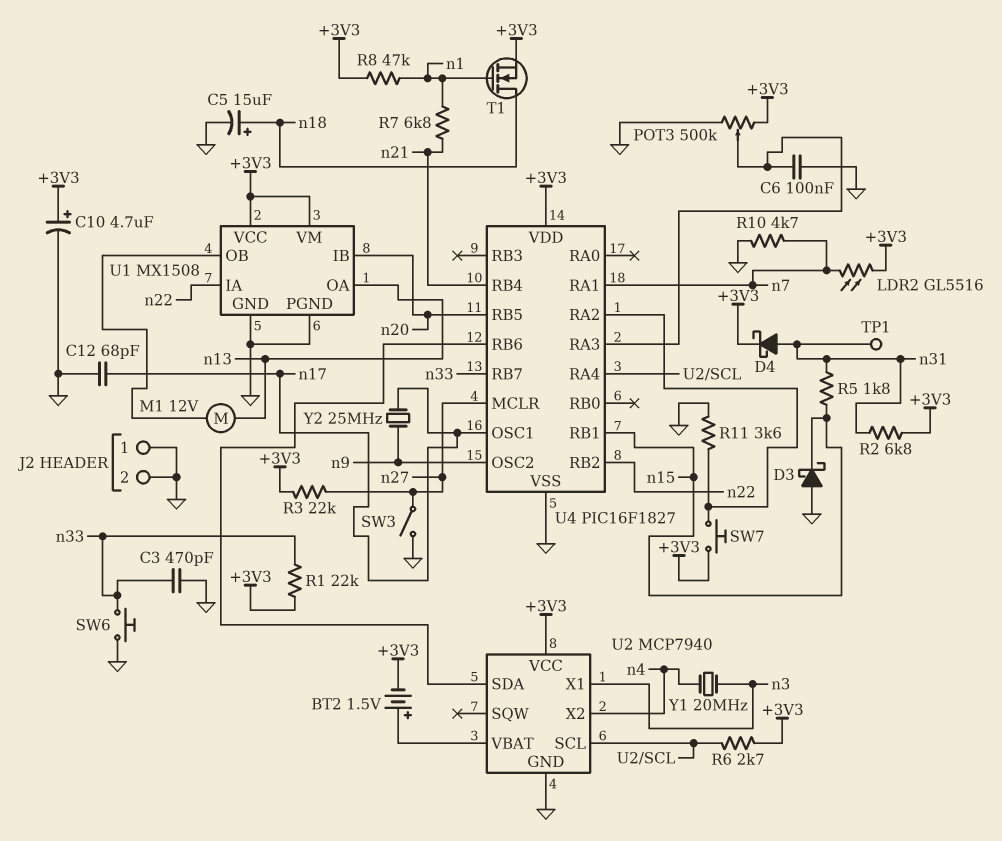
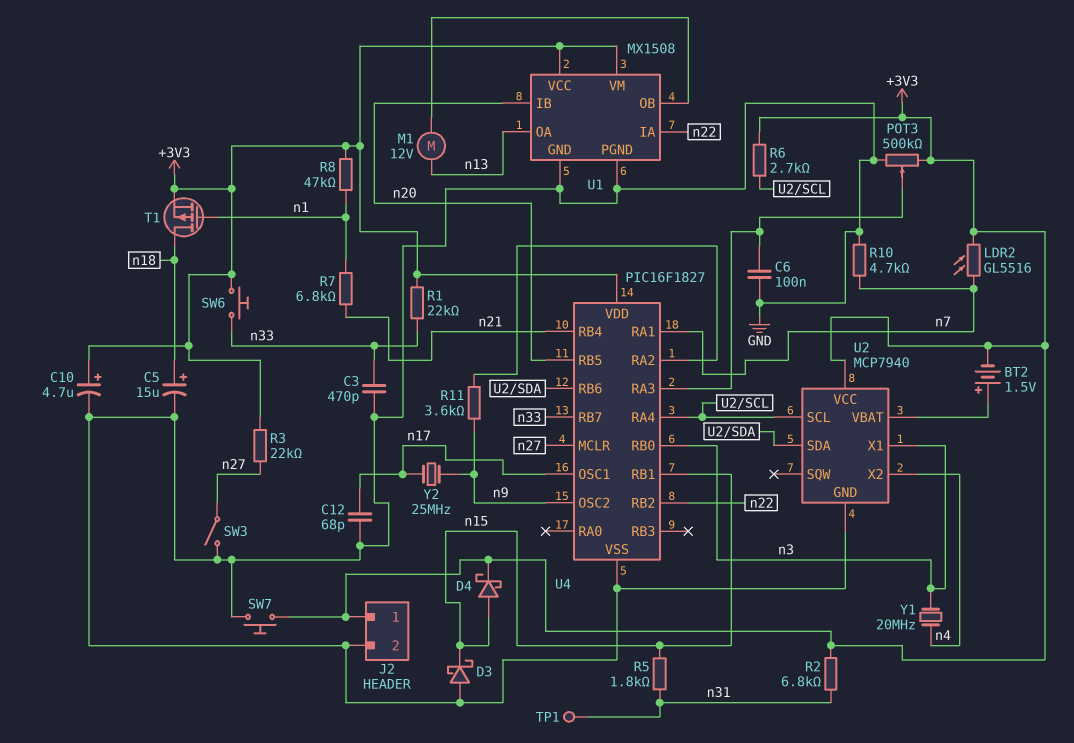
D4: schottky (A n31, K +3V3) -> schottky (A n15, K +3V3)
J2 pin 1: GND -> +3V3
R11: 3.6k (GND, U4/RA2) -> 3.6k (U4/RA2, n9)
SW6: button (GND, n33) -> button (+3V3, n33)
SW7: button (+3V3, U4/RA2) -> button (+3V3, GND)
T1: NMOS (G n1, D n18, S +3V3) -> PMOS (G n1, D n18, S +3V3)
U4 pin RB0: none -> n3

